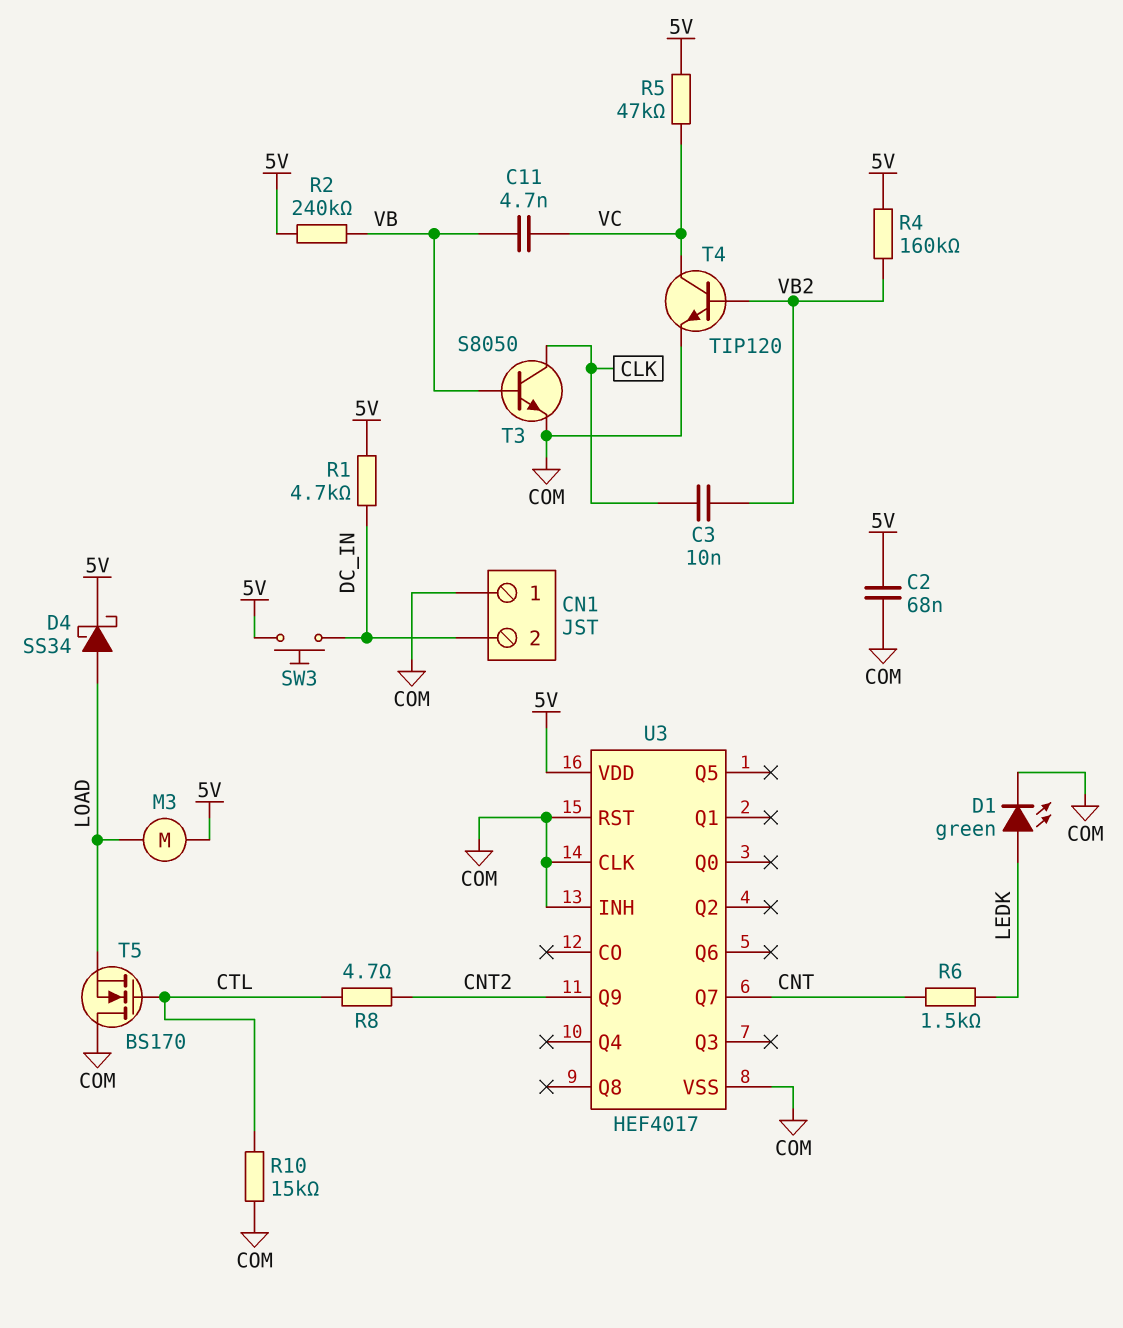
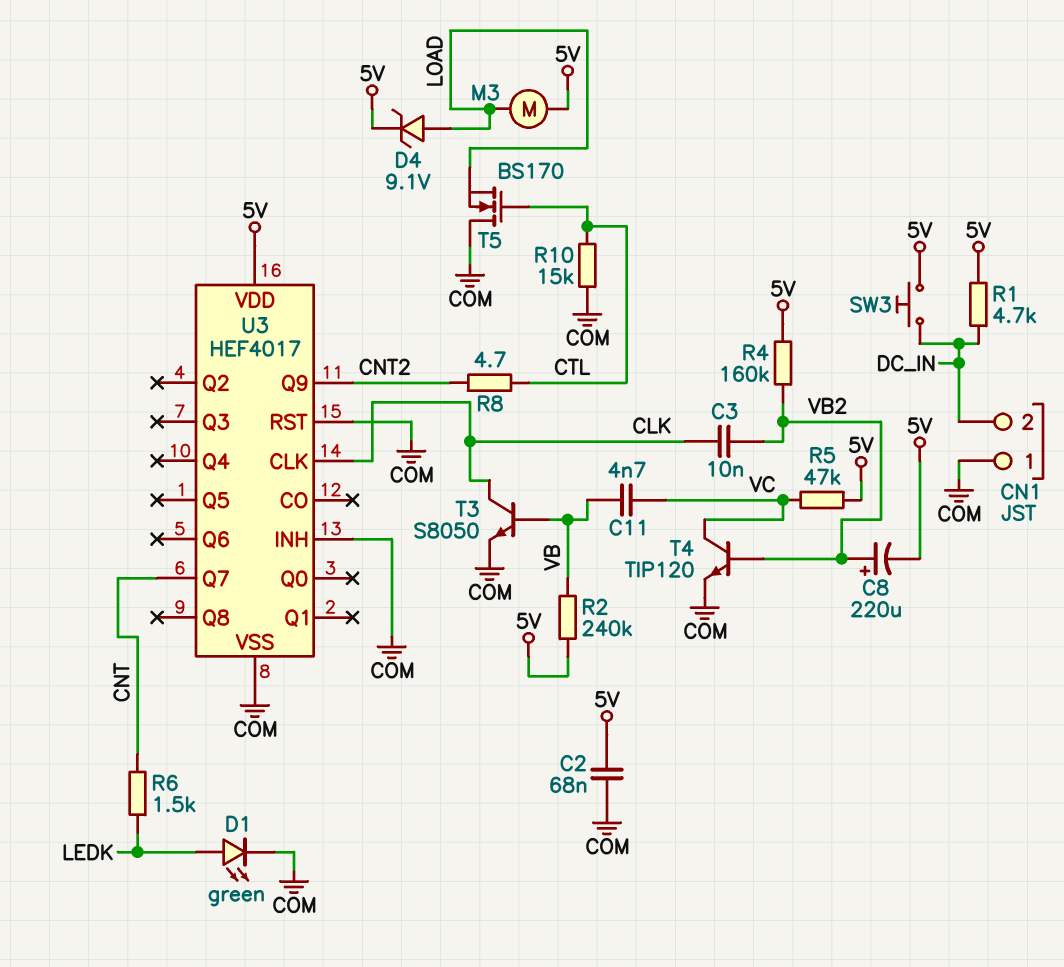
C8: none -> 220uF (plus VB2, minus 5V)
D4: schottky SS34 (A LOAD, K 5V) -> zener 9.1V (A LOAD, K 5V)
U3 pin CLK: COM -> CLK

